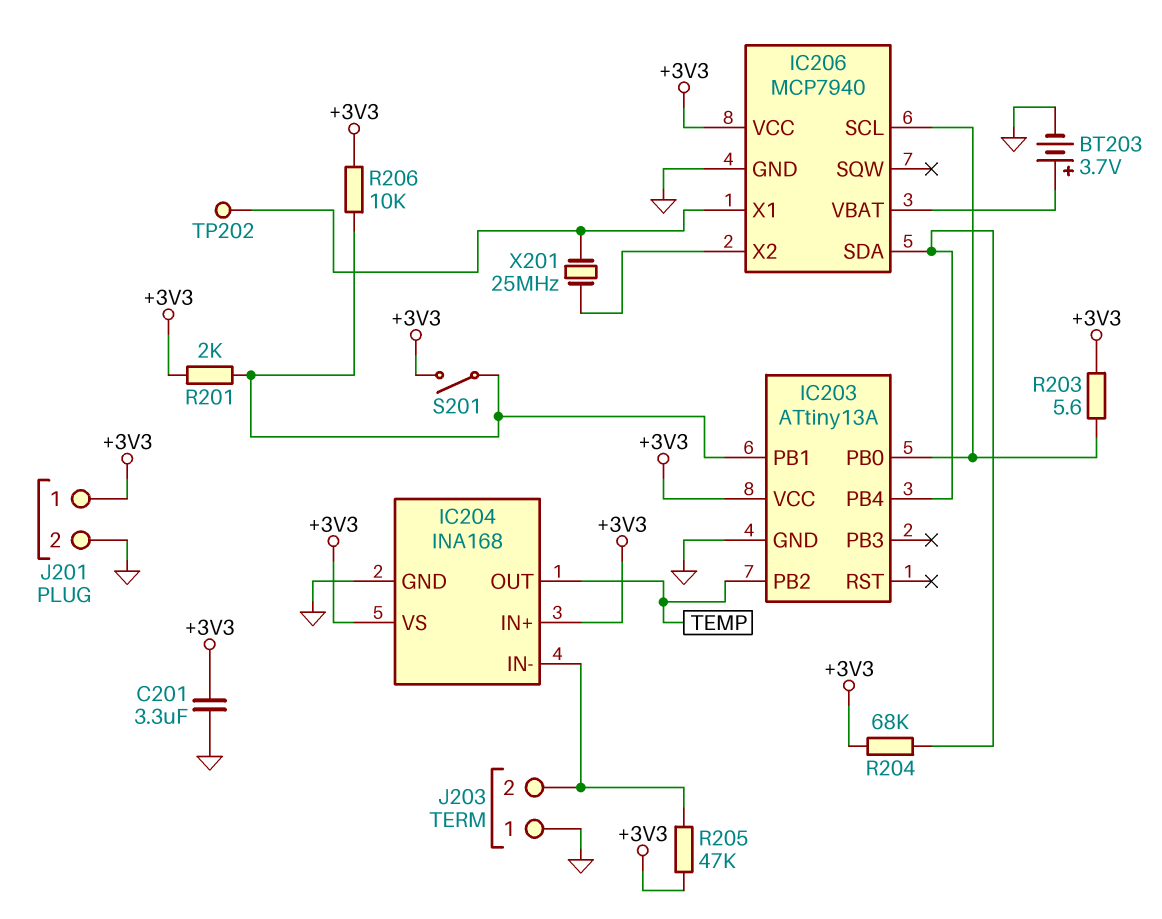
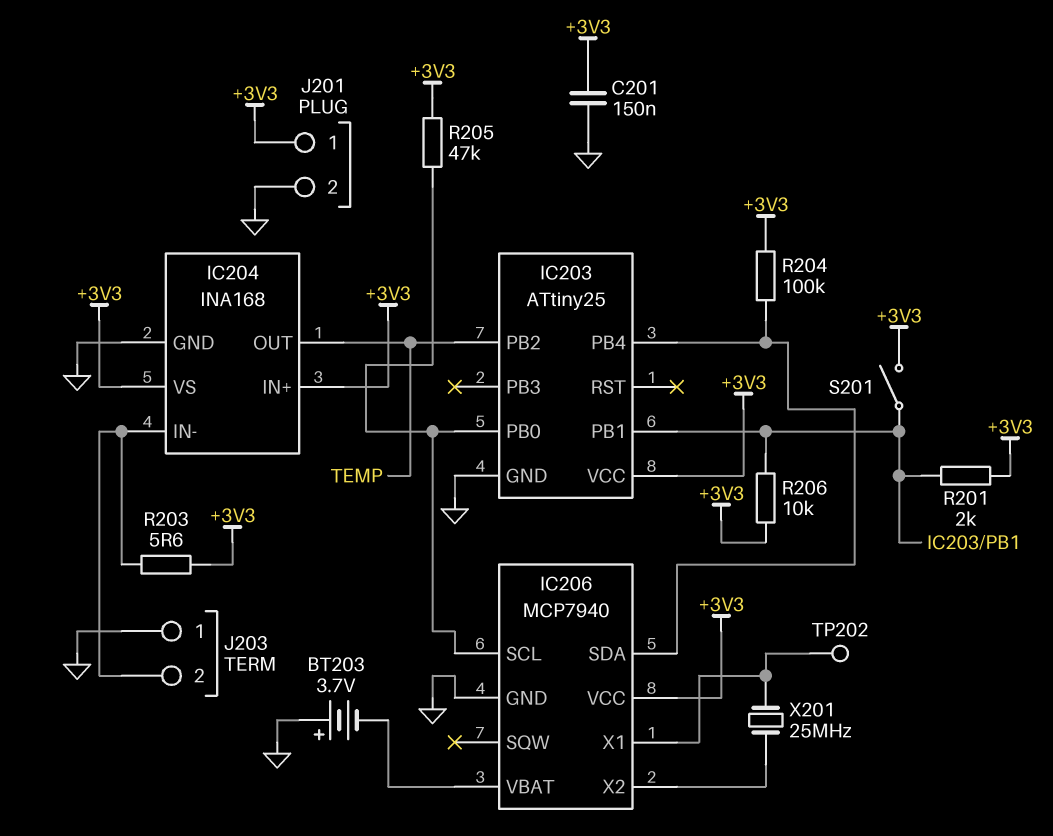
BT203: 3.7V (plus IC206/VBAT, minus GND) -> 3.7V (plus GND, minus IC206/VBAT)
C201: 3.3uF (+3V3, GND) -> 150nF (+3V3, GND)
IC203: ATtiny13A -> ATtiny25
R203: 5.6 (+3V3, IC203/PB0) -> 5.6 (+3V3, IC204/IN-)
R204: 68k (+3V3, IC203/PB4) -> 100k (+3V3, IC203/PB4)
R205: 47k (+3V3, IC204/IN-) -> 47k (+3V3, IC203/PB0)

